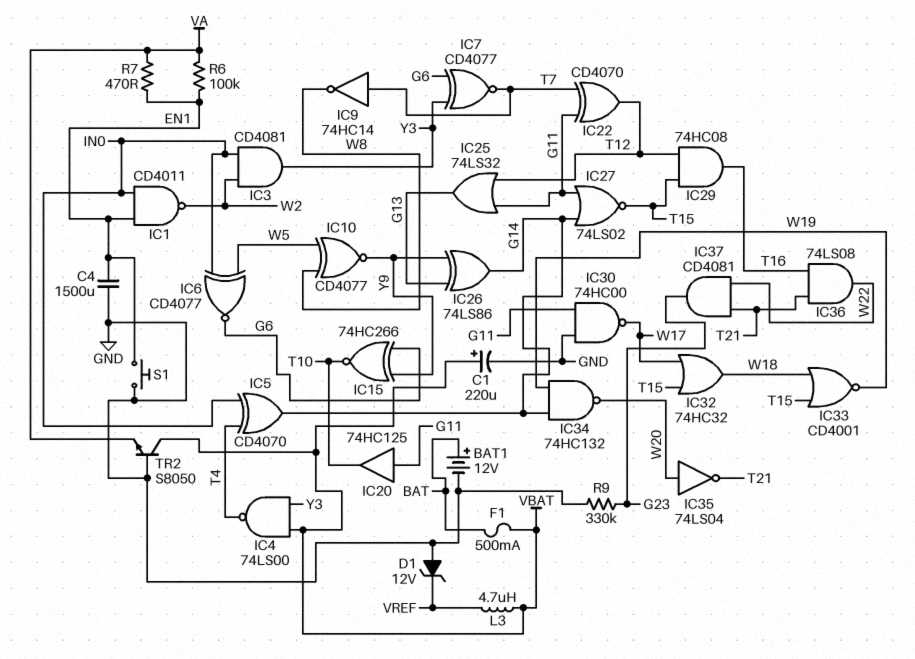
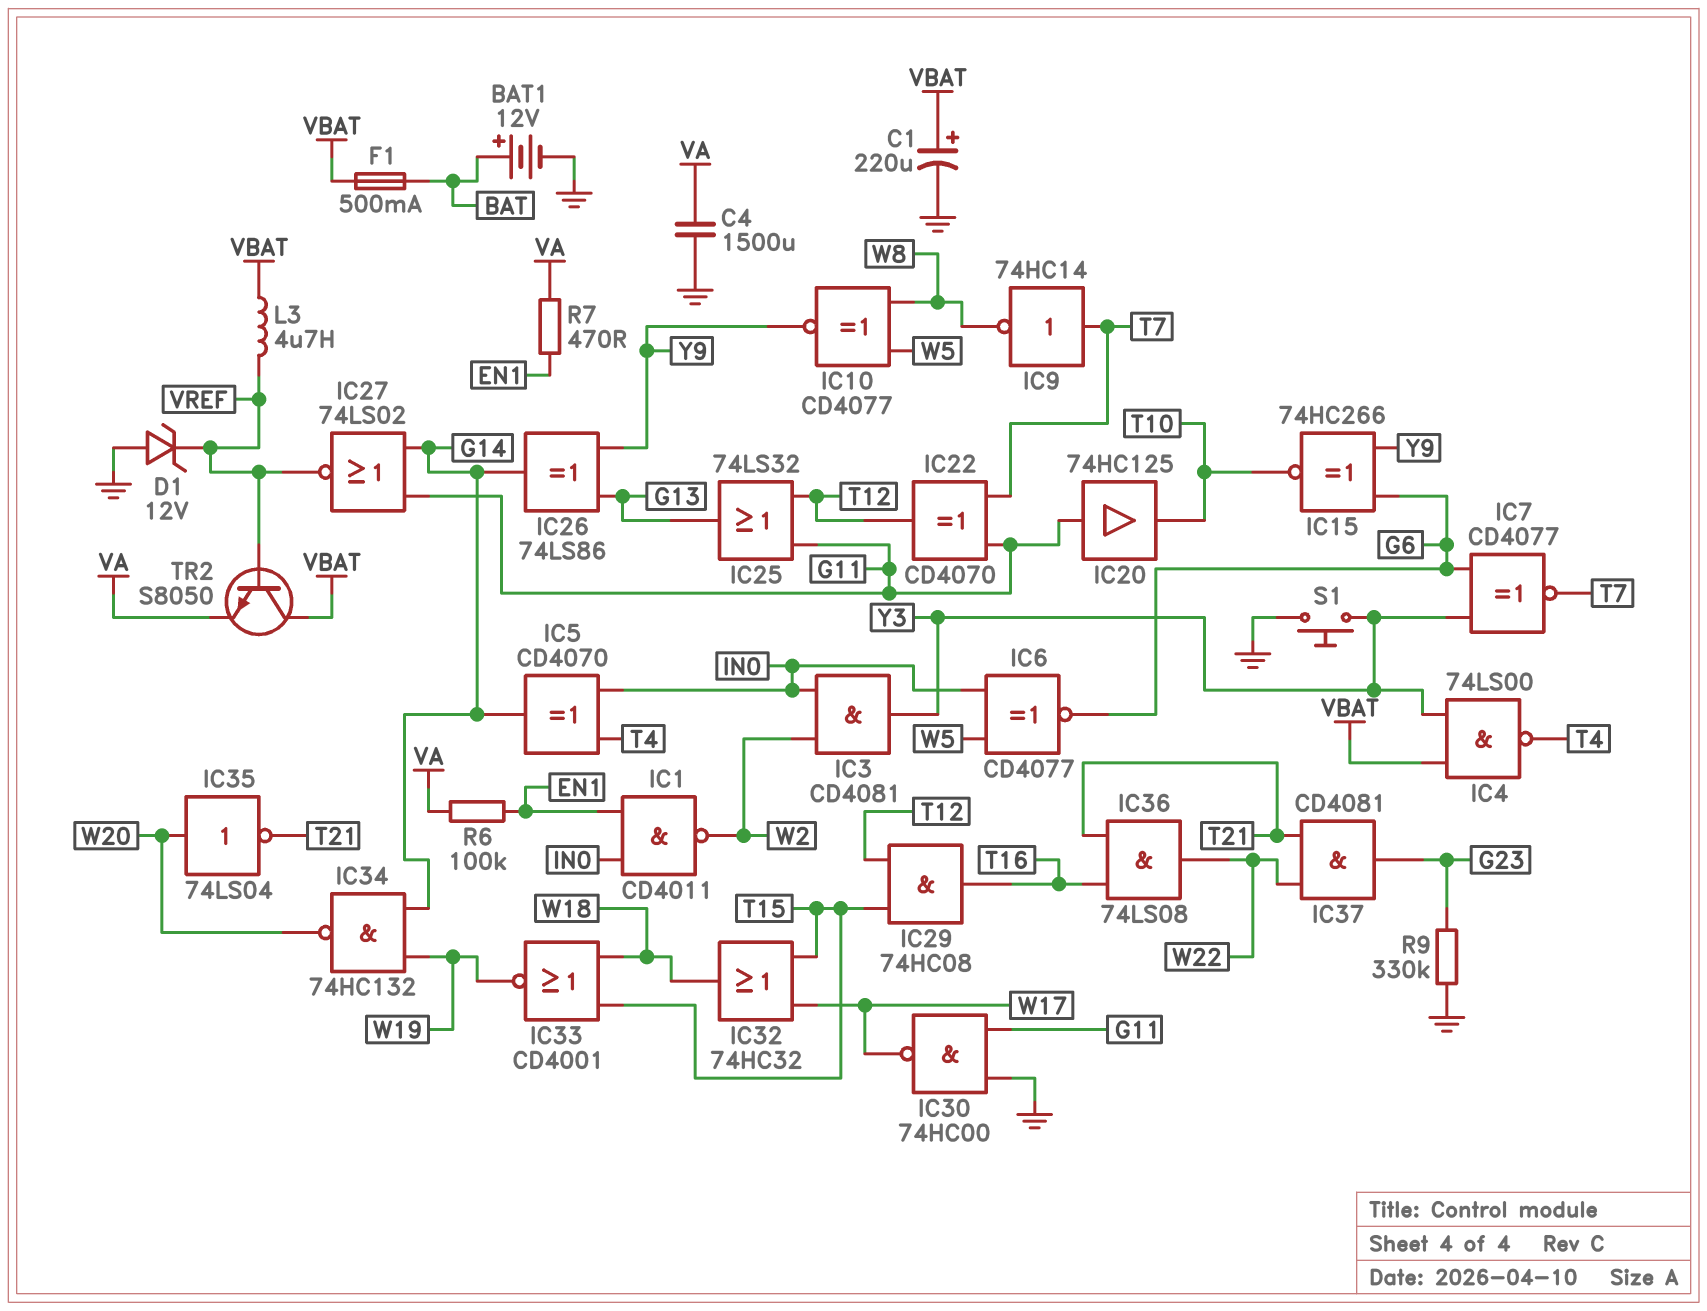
C4: 1500uF (EN1, GND) -> 1500uF (GND, VA)
IC27: NOR 74LS02 (in G11, in G14, out T15) -> NOR 74LS02 (in G11, in G14, out VREF)
S1: button (EN1, GND) -> button (GND, Y3)
TR2: NPN S8050 (B GND, C VBAT, E VA) -> NPN S8050 (B VREF, C VBAT, E VA)

